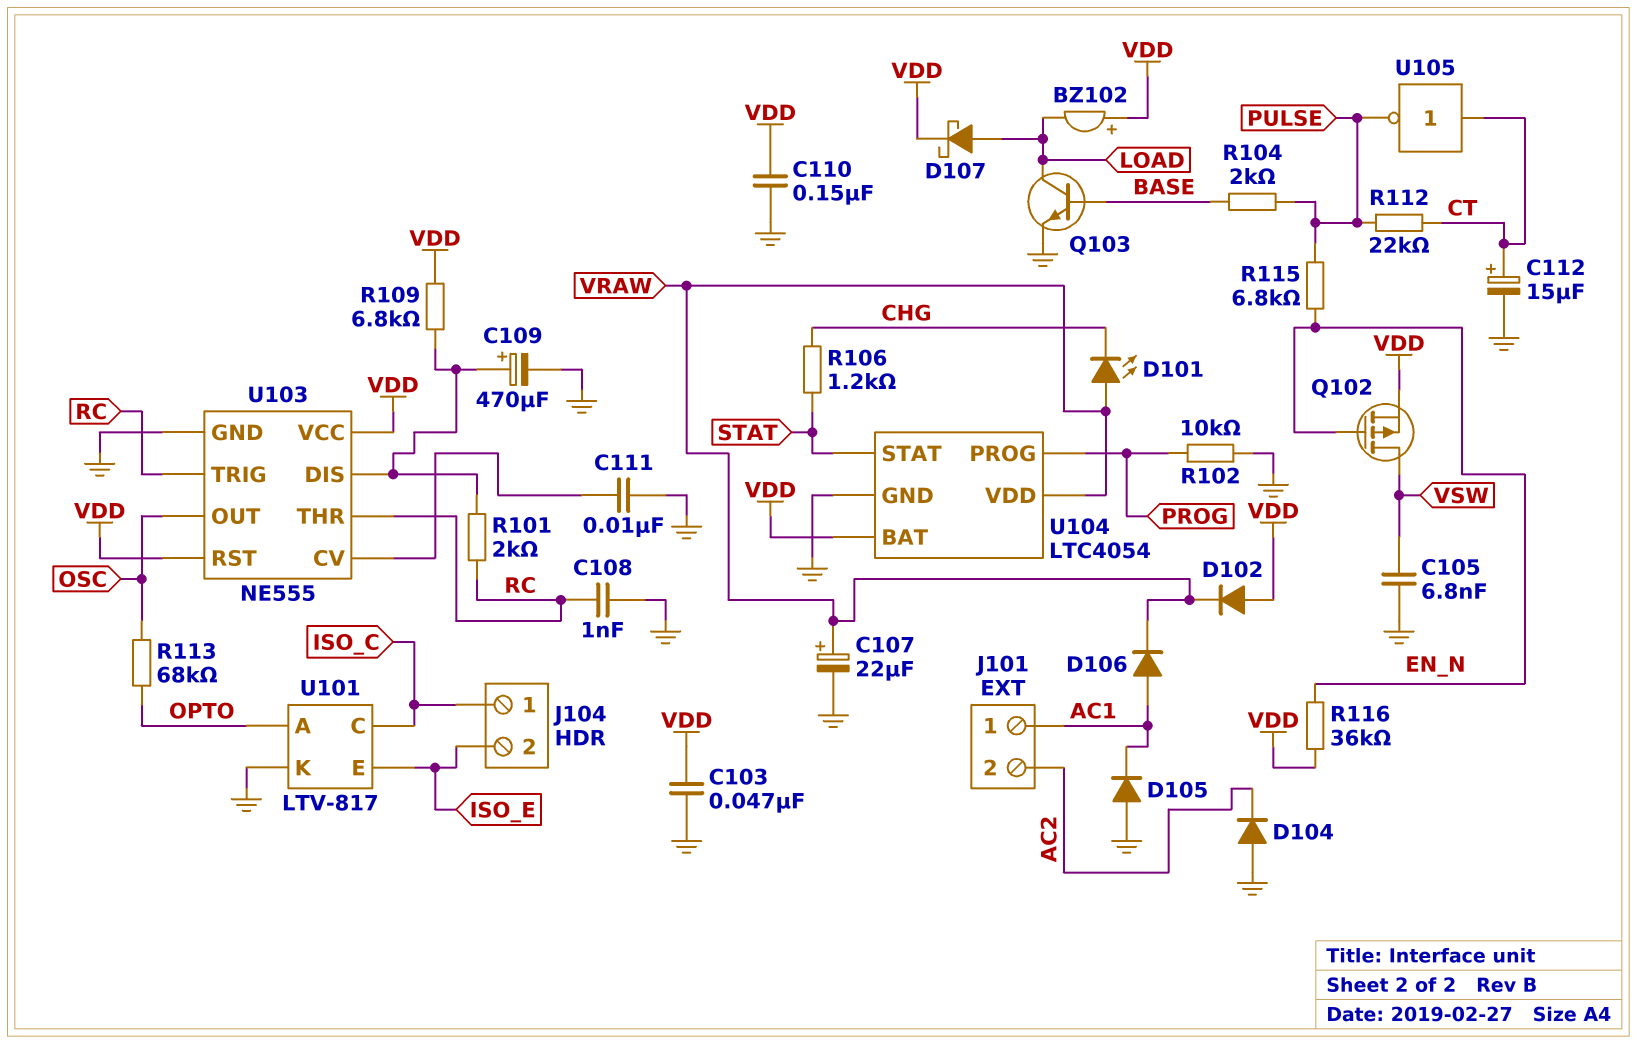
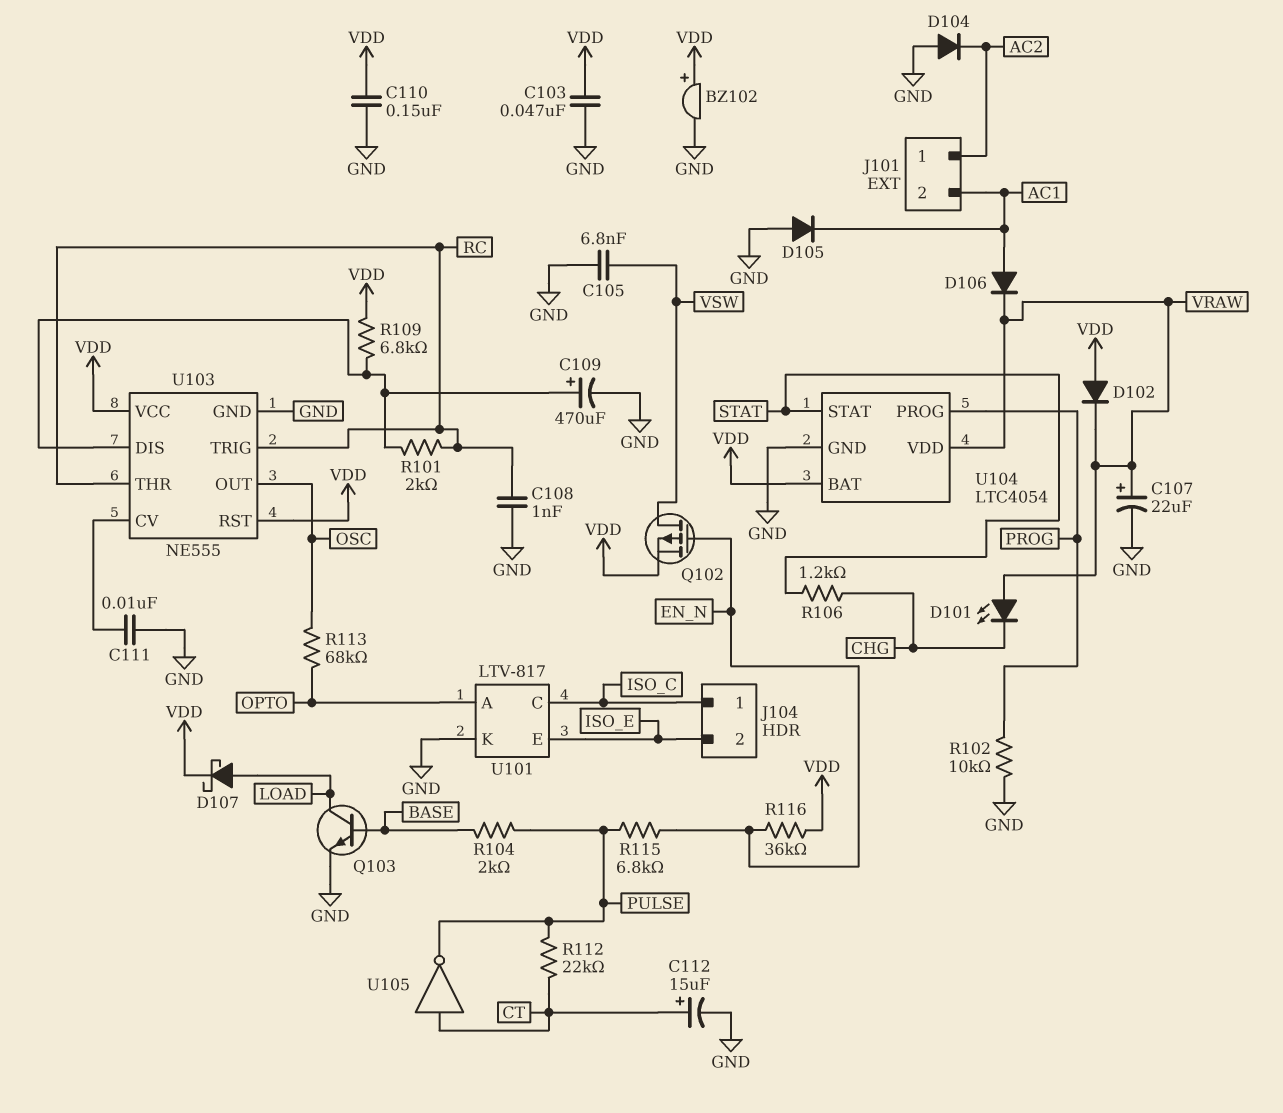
BZ102: buzzer (plus VDD, minus LOAD) -> buzzer (plus VDD, minus GND)
J101 pin 1: AC1 -> AC2
J101 pin 2: AC2 -> AC1

